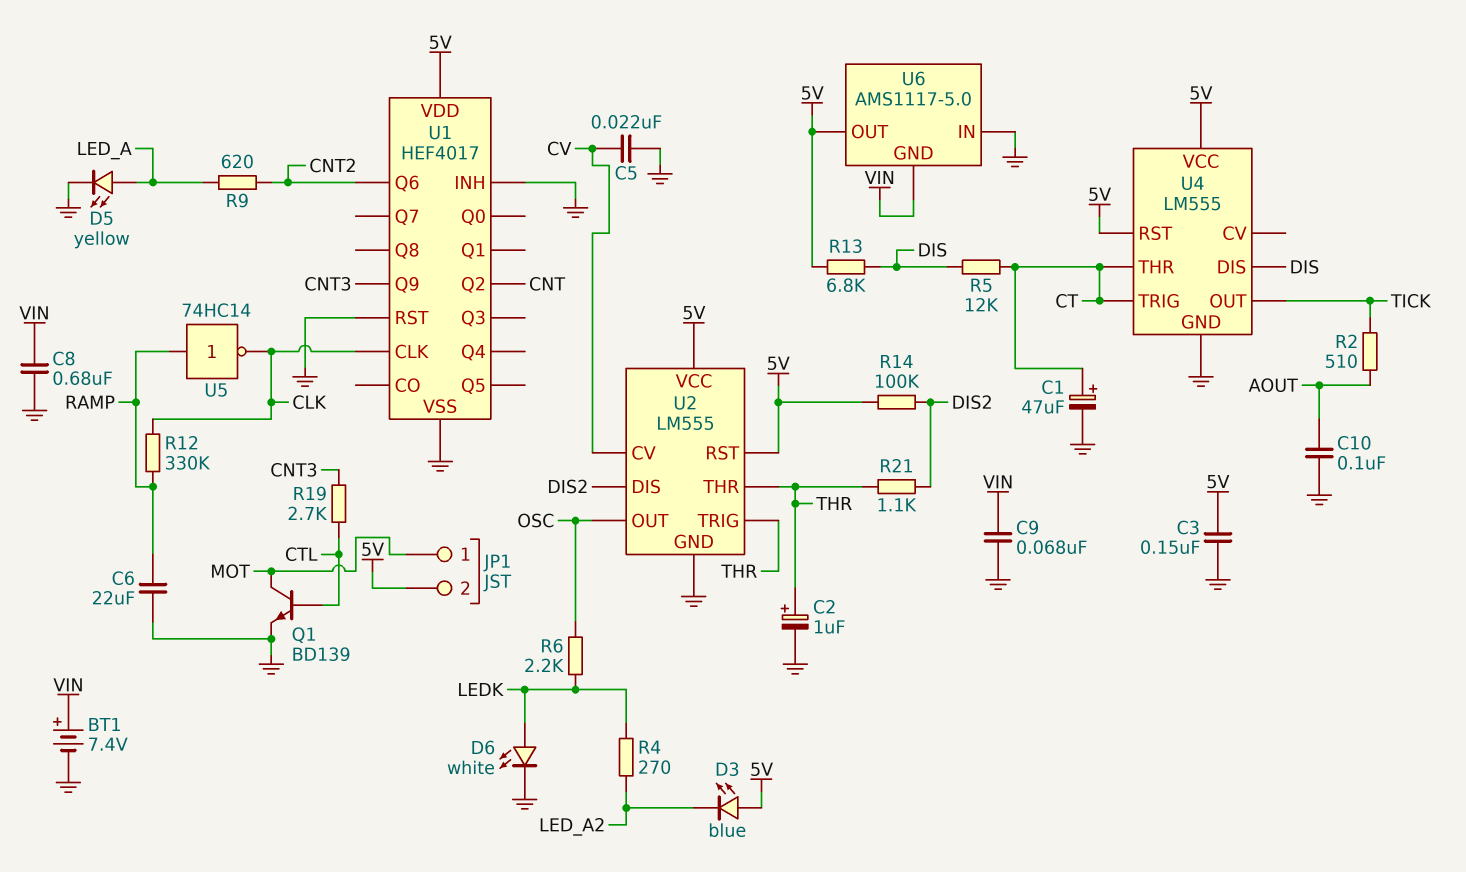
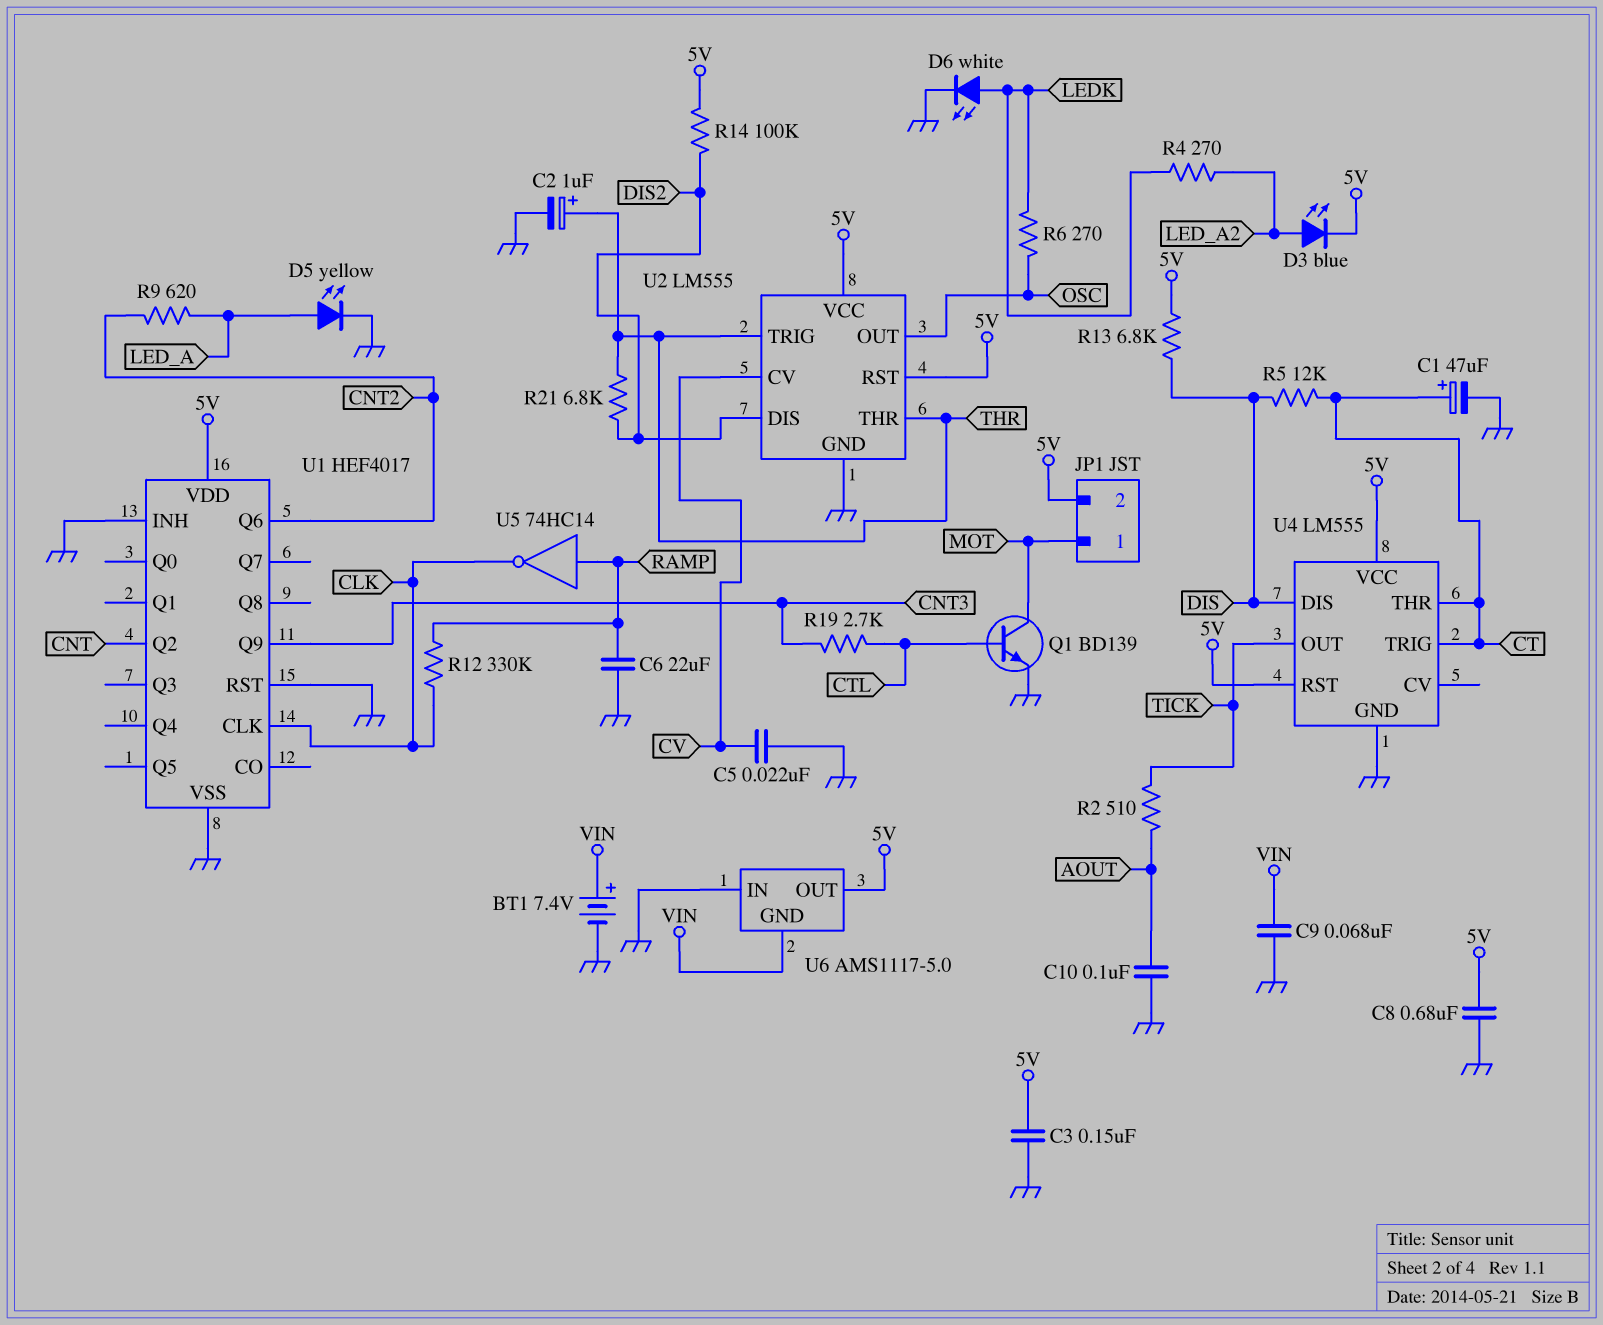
C8: 680nF (GND, VIN) -> 680nF (5V, GND)
D3: LED blue (A 5V, K LED_A2) -> LED blue (A LED_A2, K 5V)
R6: 2.2k (LEDK, OSC) -> 270 (LEDK, OSC)
R21: 1.1k (DIS2, THR) -> 6.8k (DIS2, THR)

